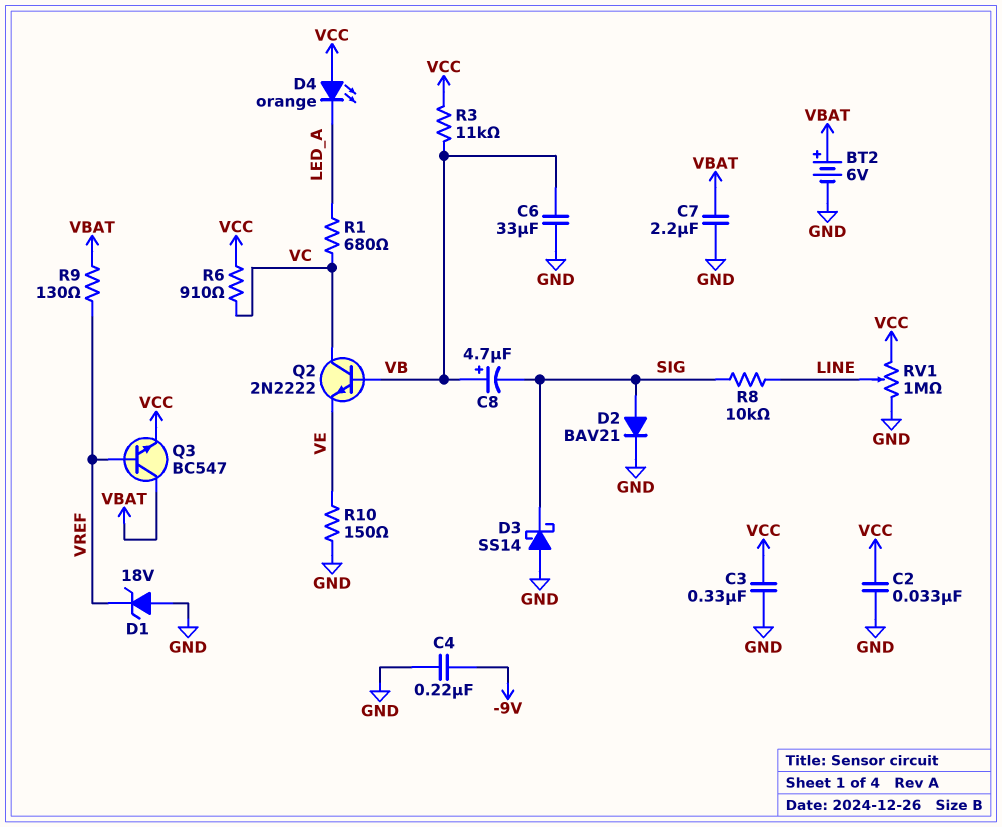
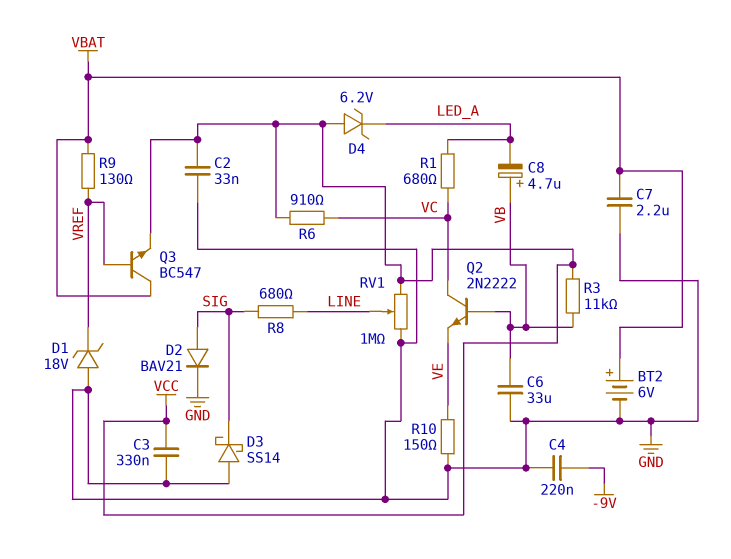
C8: 4.7uF (plus VB, minus SIG) -> 4.7uF (plus VB, minus LED_A)
D4: LED orange (A VCC, K LED_A) -> zener 6.2V (A VCC, K LED_A)
R8: 10k (LINE, SIG) -> 680 (LINE, SIG)

